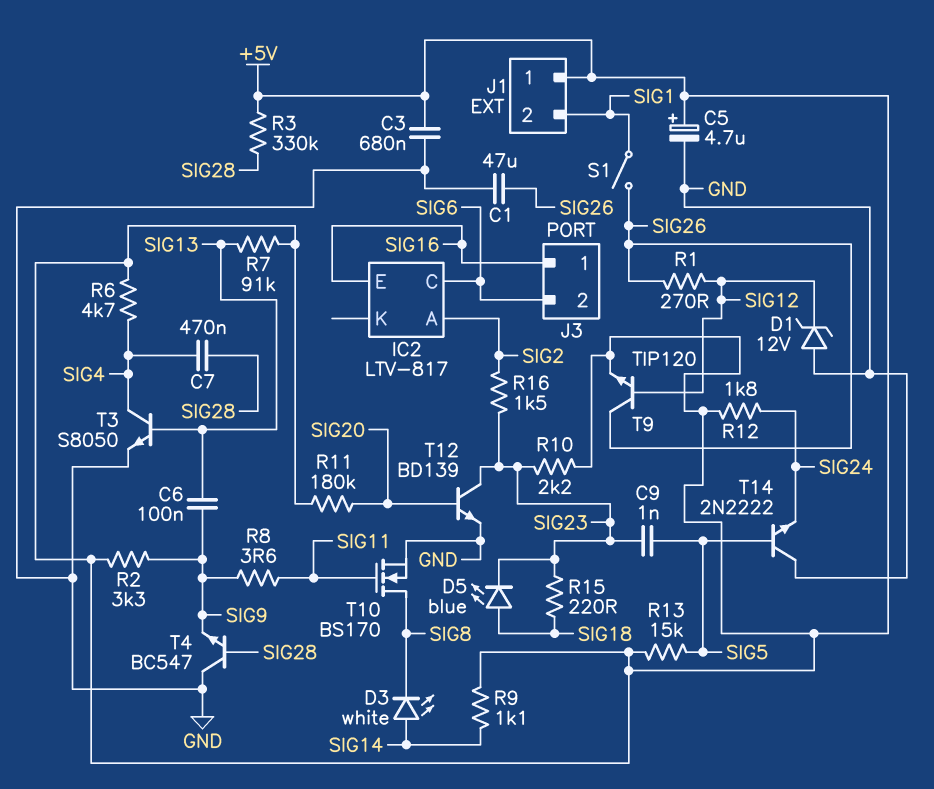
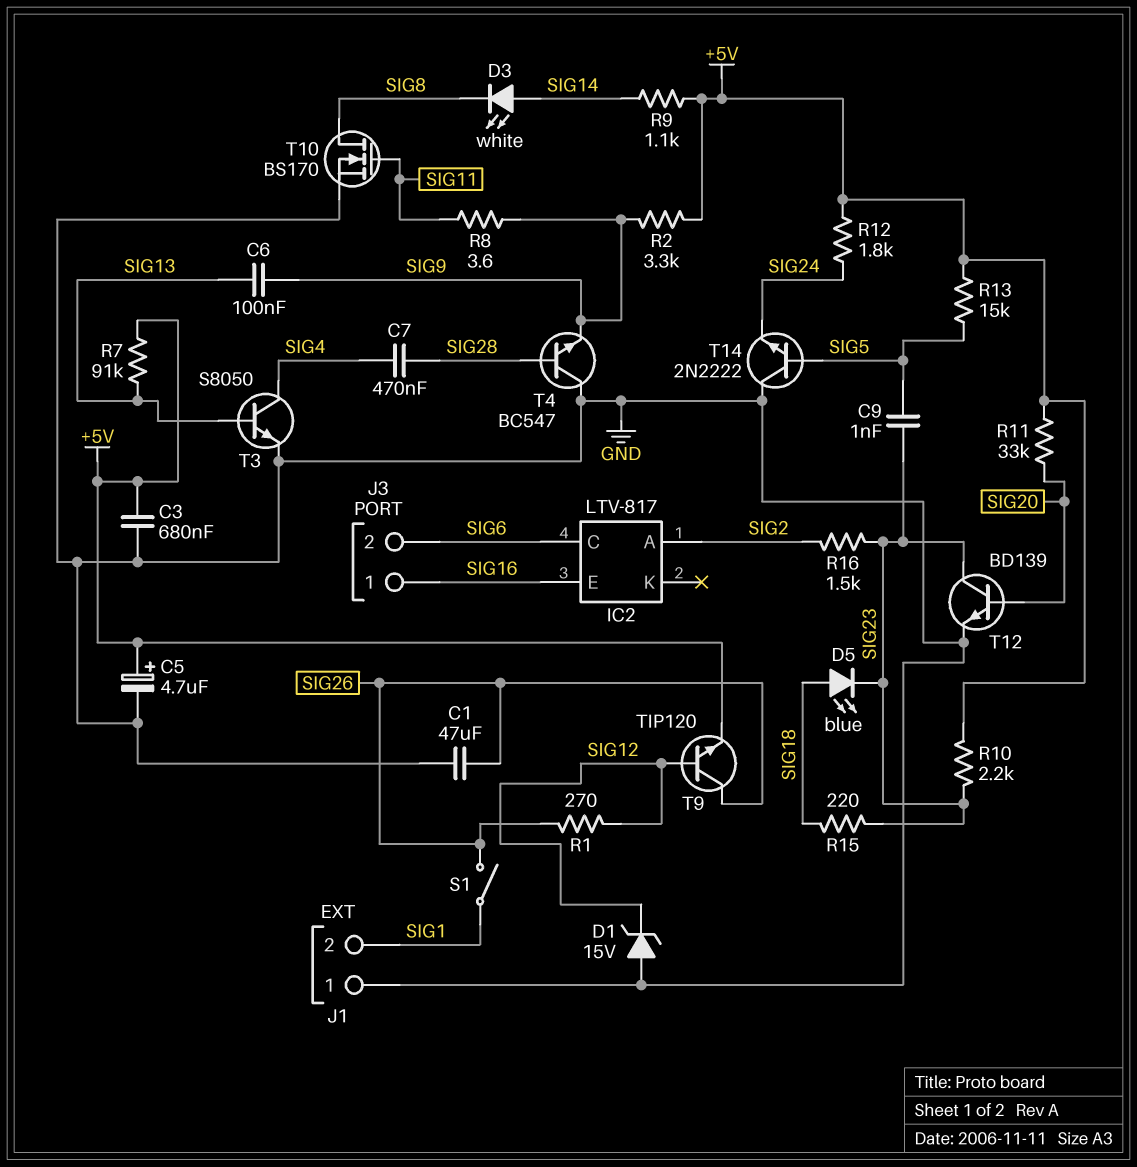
D1: zener 12V (A GND, K SIG12) -> zener 15V (A GND, K SIG12)
J1 pin 1: +5V -> GND
R3: 330k (+5V, SIG28) -> none
R6: 4.7k (+5V, SIG4) -> none
R11: 180k (+5V, SIG20) -> 33k (+5V, SIG20)

